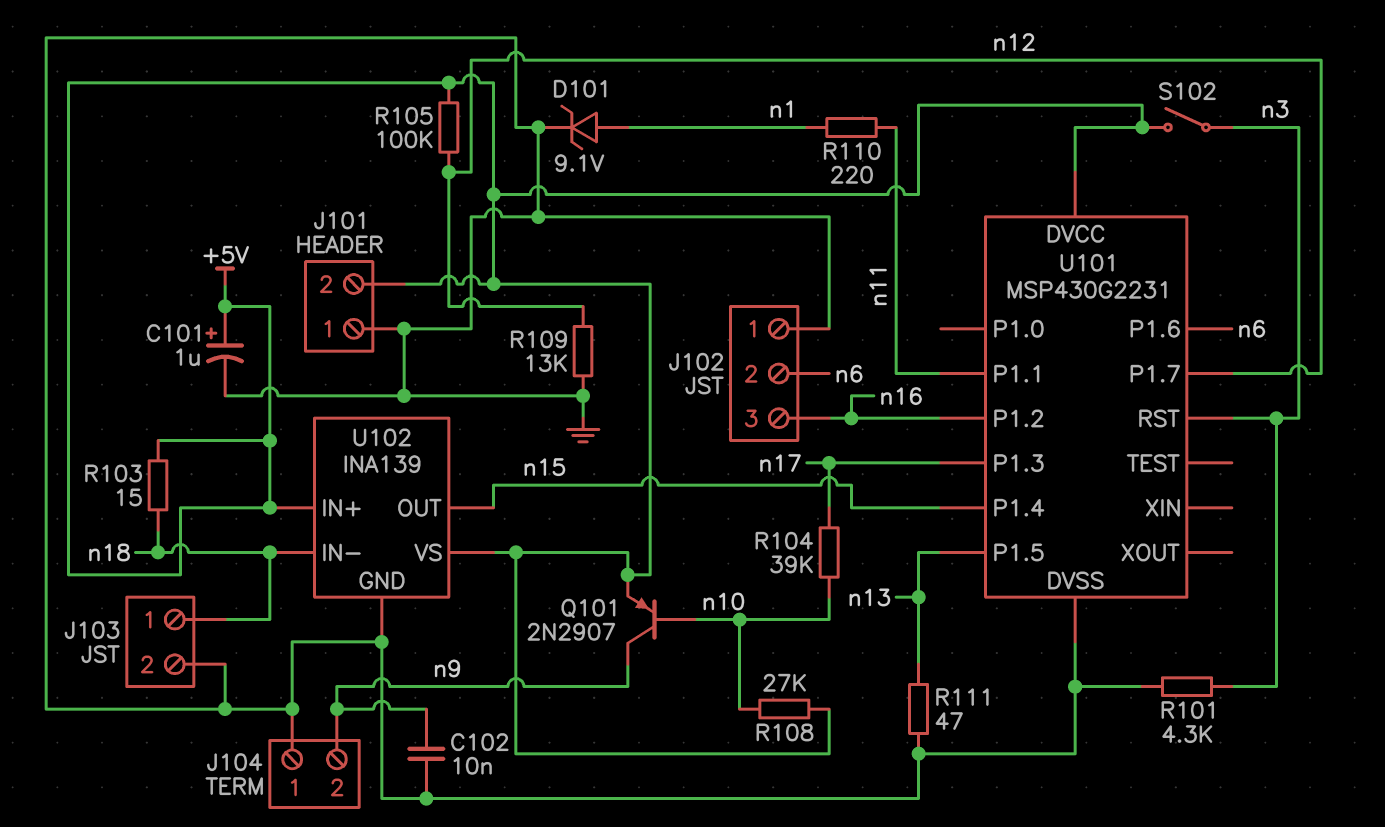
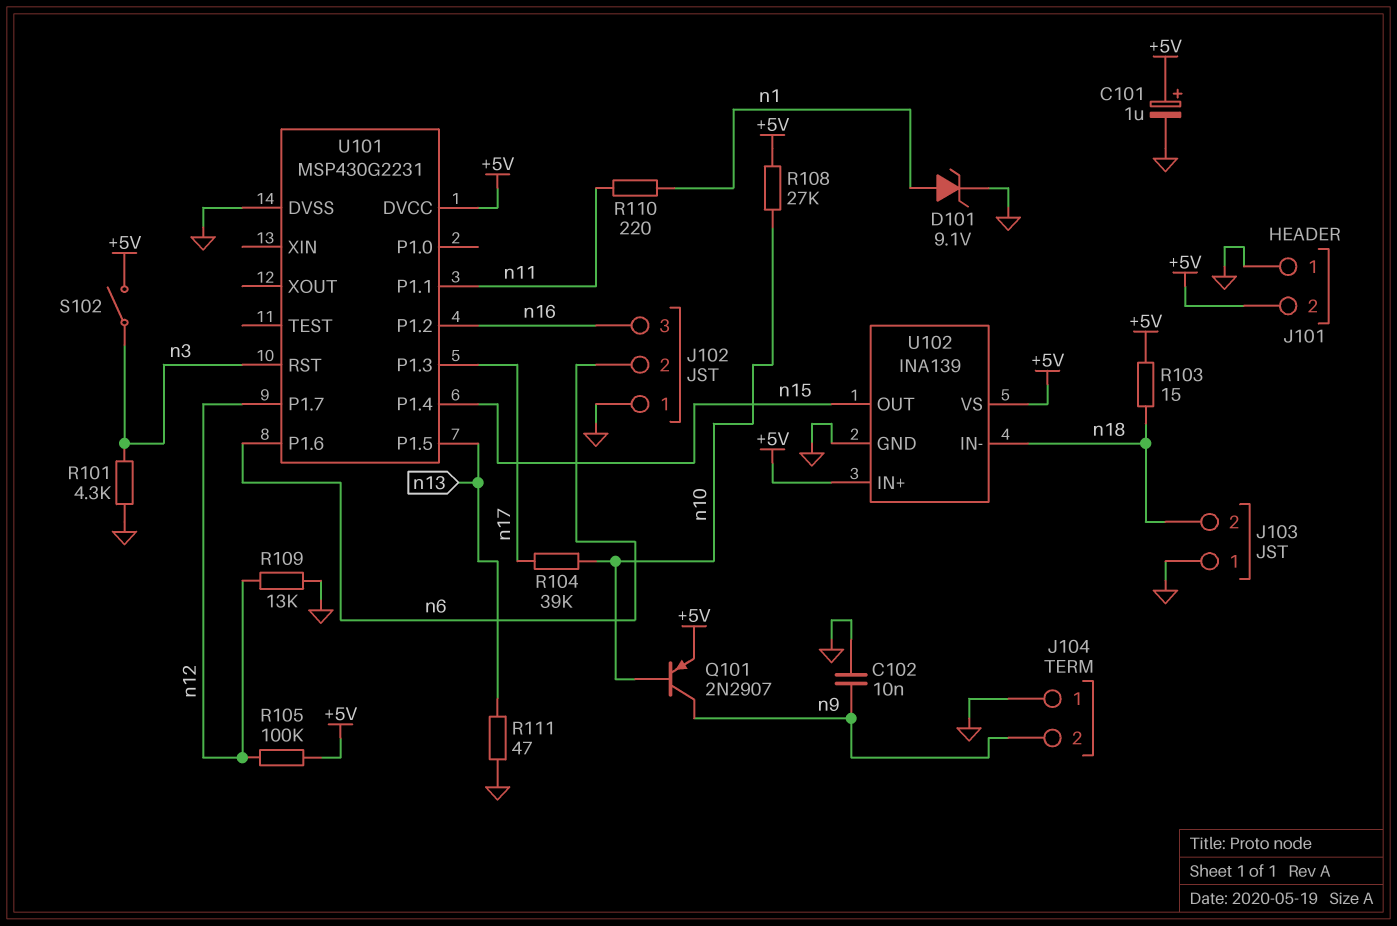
J103 pin 1: n18 -> GND
J103 pin 2: GND -> n18

